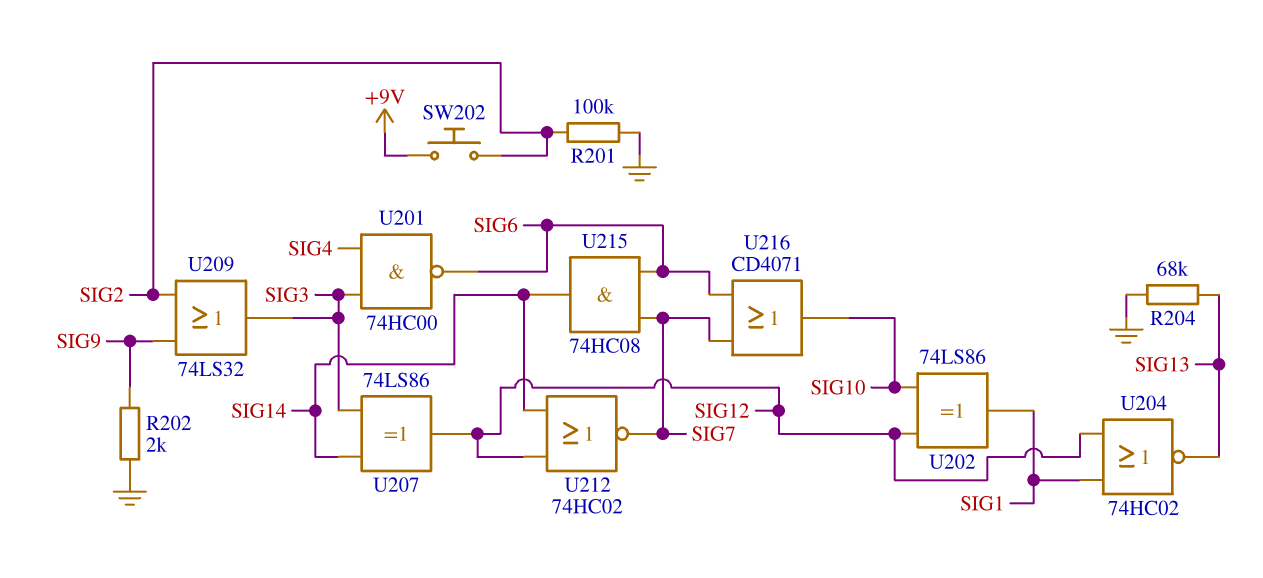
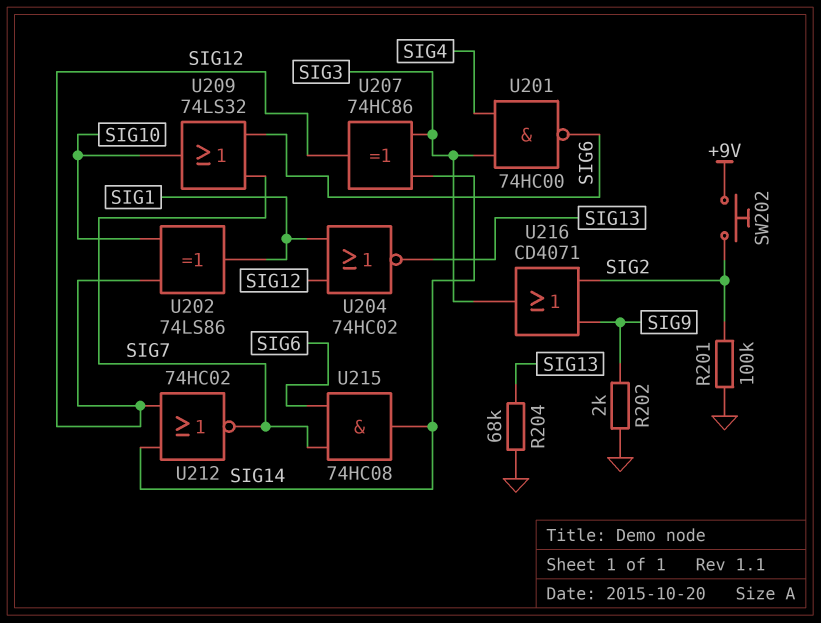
U207: XOR 74LS86 (in SIG3, in SIG14, out SIG12) -> XOR 74HC86 (in SIG3, in SIG14, out SIG12)
U209: OR 74LS32 (in SIG2, in SIG9, out SIG3) -> OR 74LS32 (in SIG6, in SIG7, out SIG10)
U216: OR CD4071 (in SIG6, in SIG7, out SIG10) -> OR CD4071 (in SIG2, in SIG9, out SIG3)

